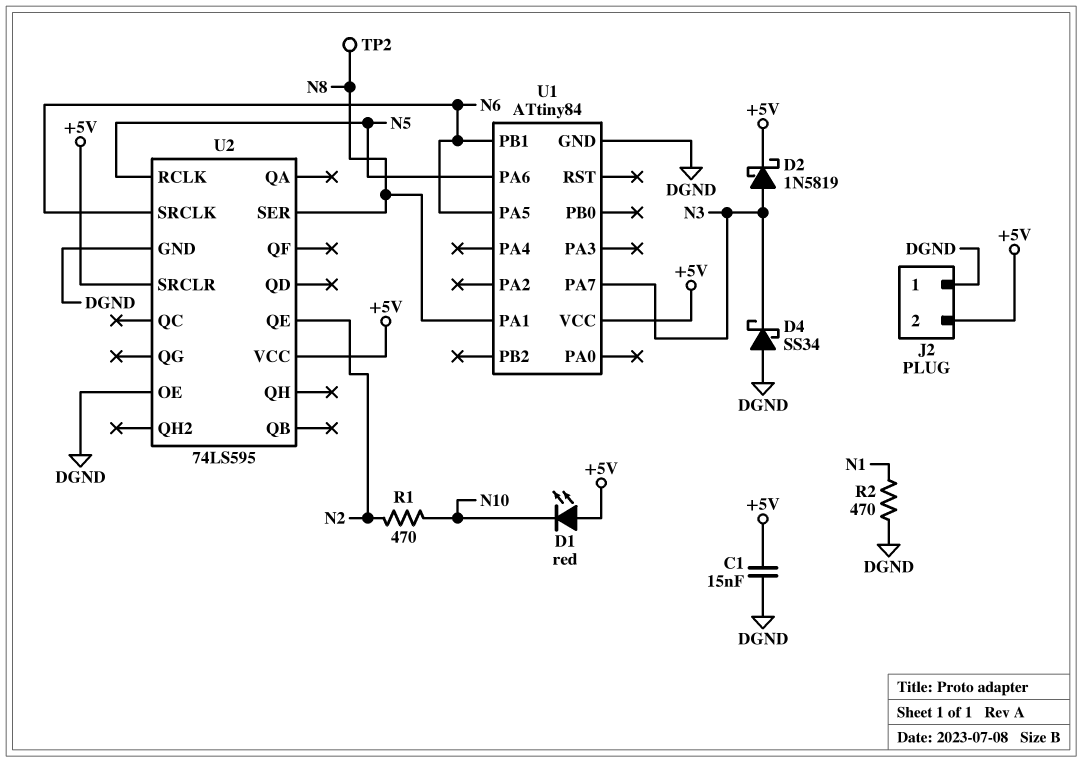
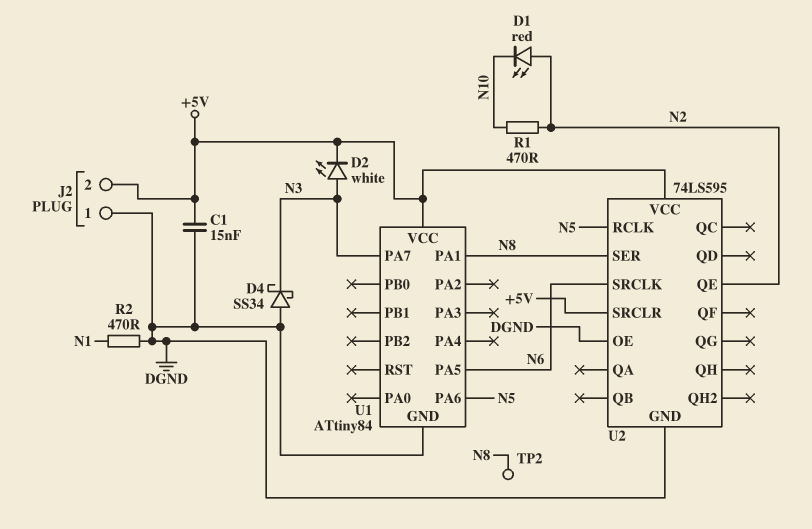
D1: LED red (A +5V, K N10) -> LED red (A N2, K N10)
D2: schottky 1N5819 (A N3, K +5V) -> LED white (A N3, K +5V)
U1 pin PB1: N6 -> none

